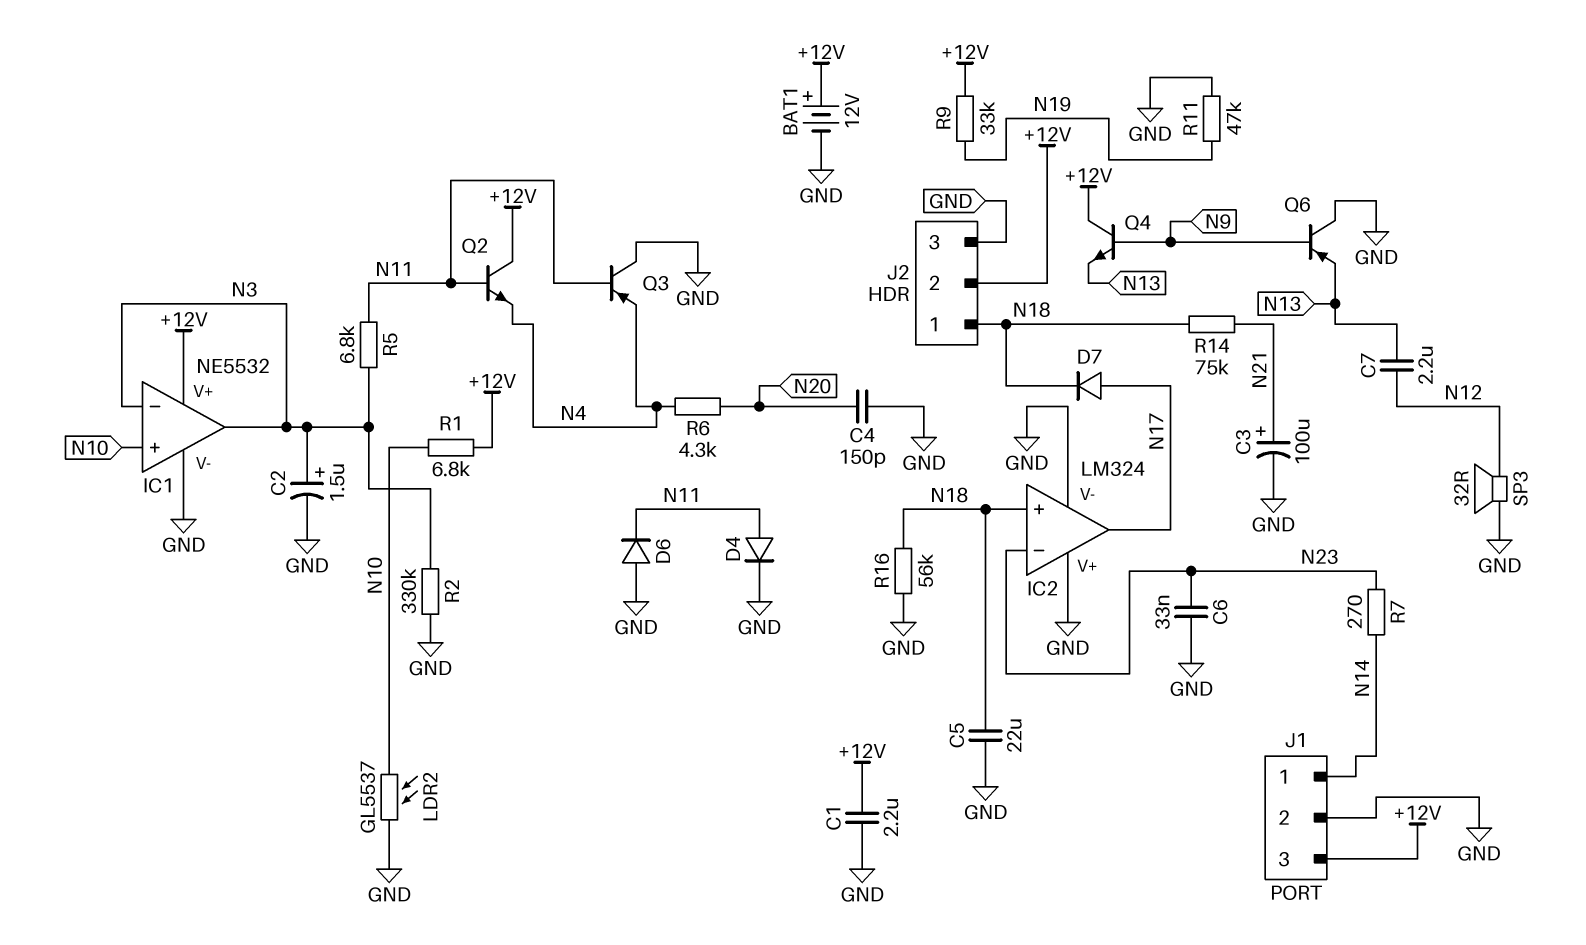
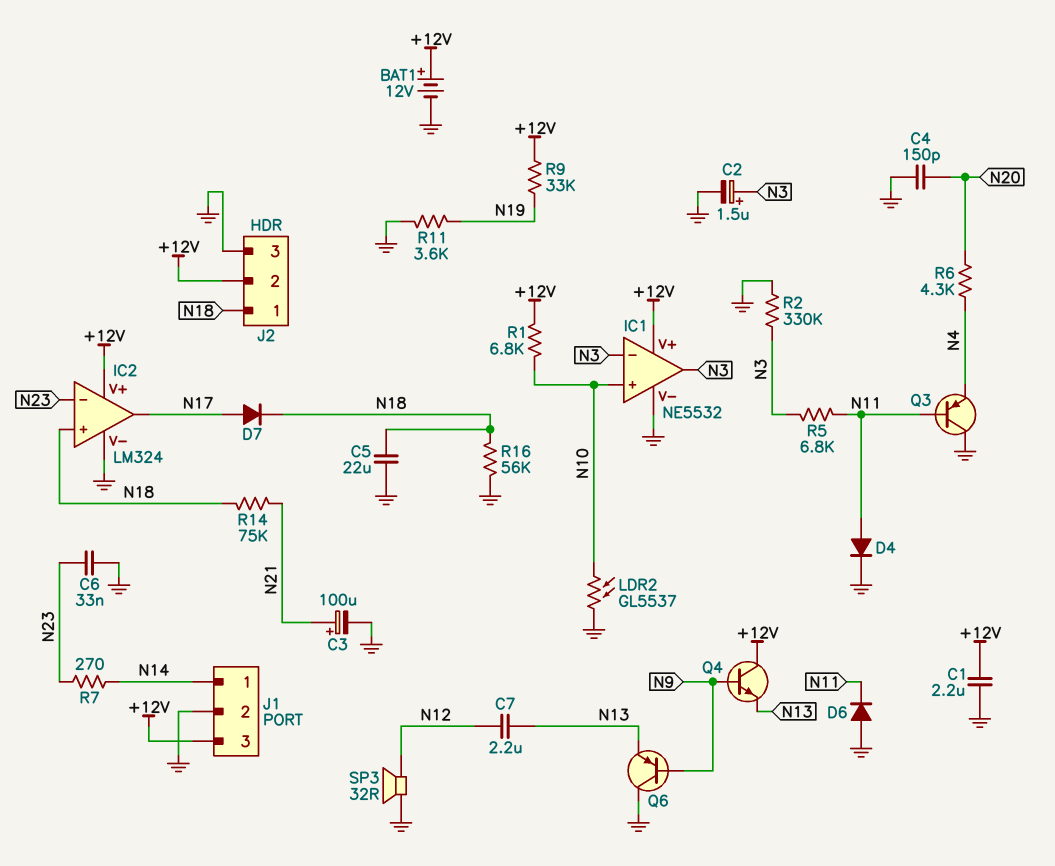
IC2 pin V+: GND -> +12V
Q2: NPN (B N11, C +12V, E N4) -> none
R11: 47k (GND, N19) -> 3.6k (GND, N19)

